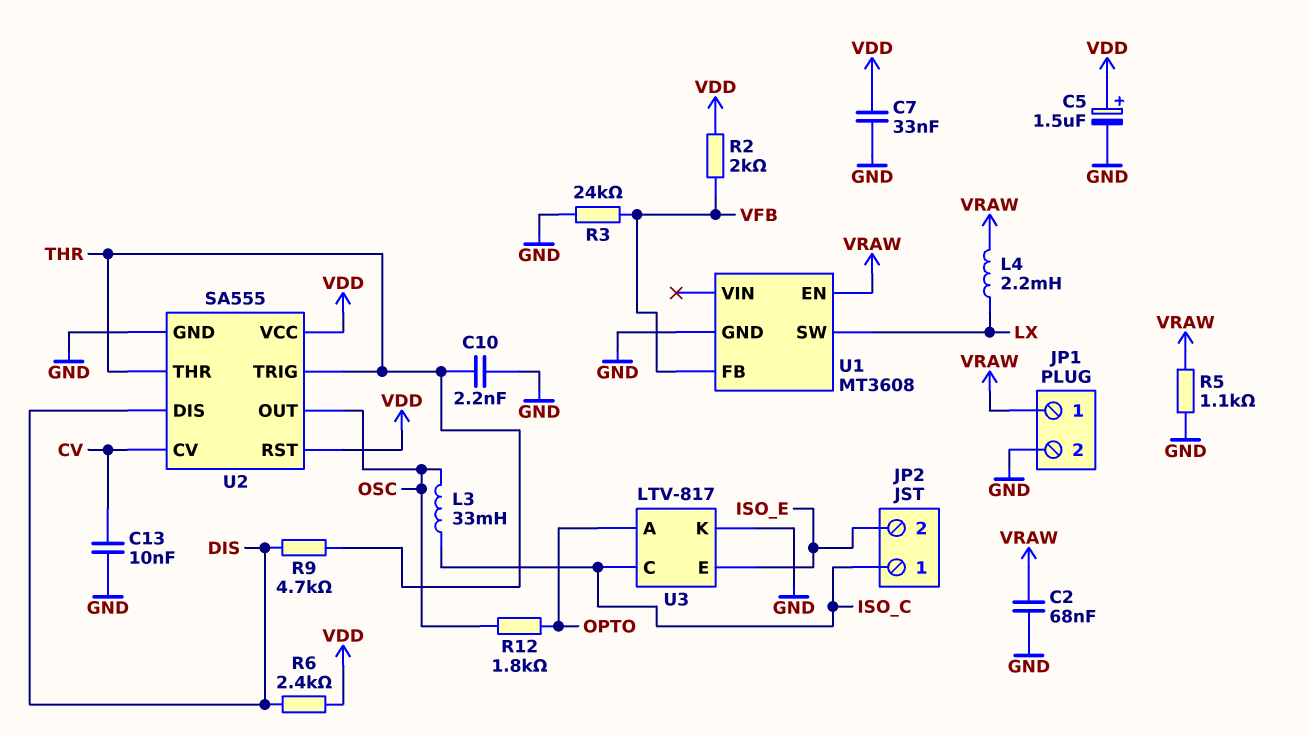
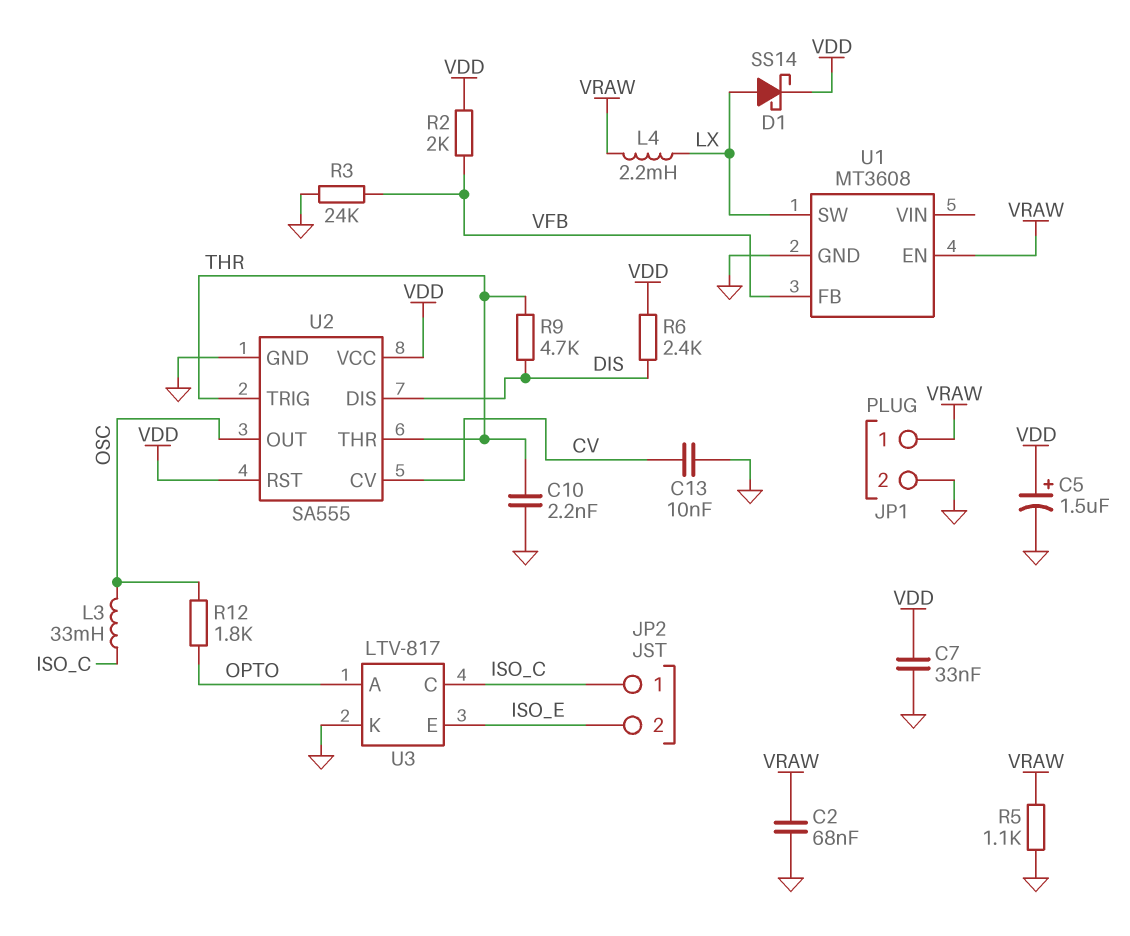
D1: none -> schottky SS14 (A LX, K VDD)

